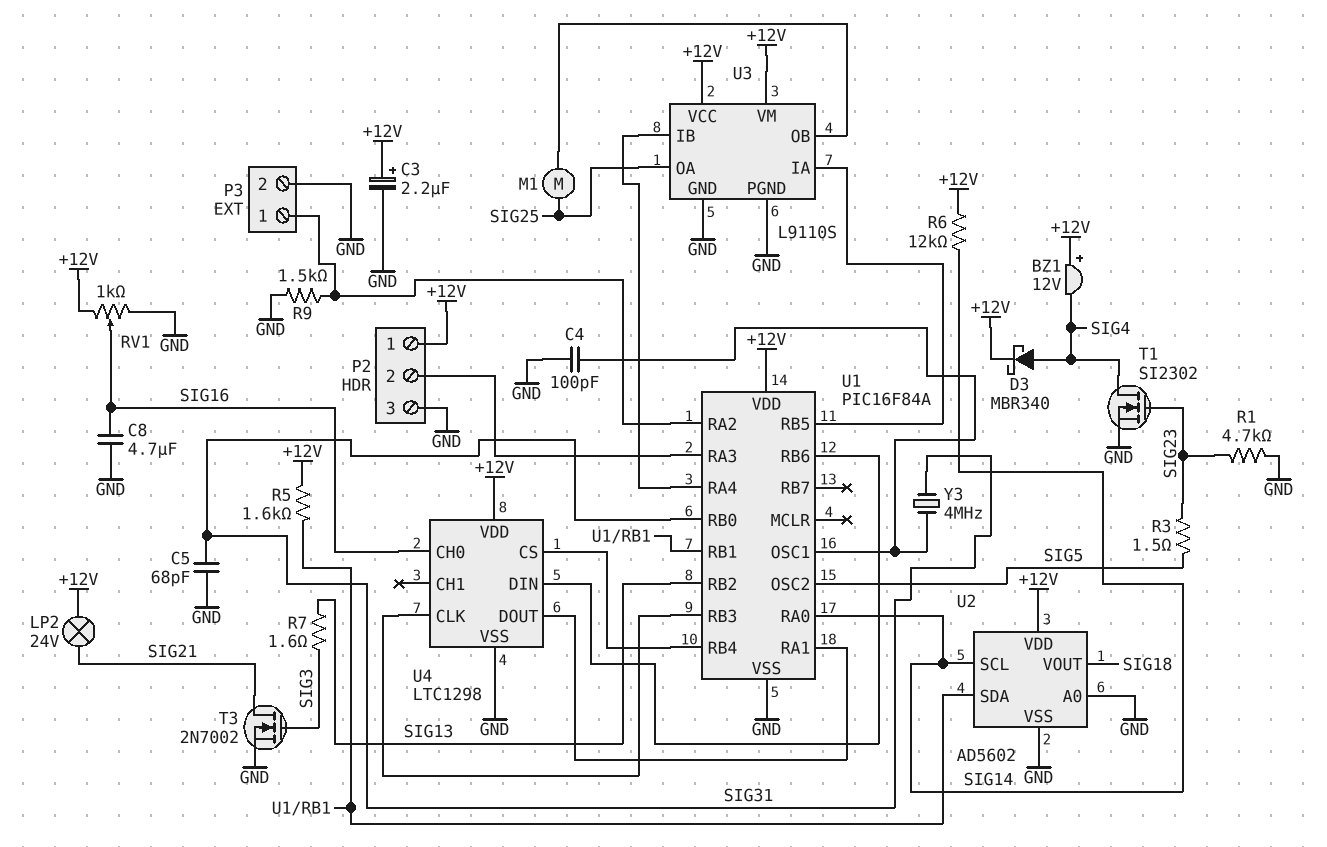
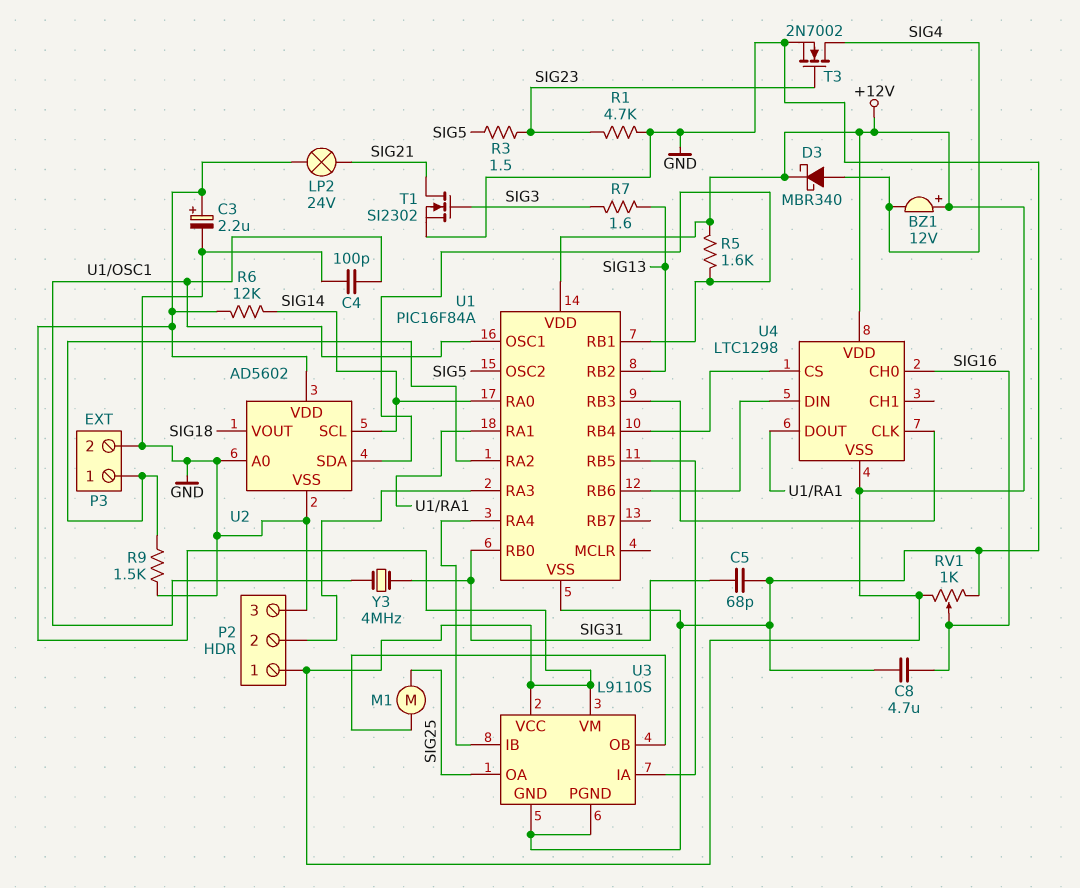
T1: NMOS SI2302 (G SIG23, D SIG4, S GND) -> NMOS SI2302 (G SIG3, D SIG21, S GND)
T3: NMOS 2N7002 (G SIG3, D SIG21, S GND) -> NMOS 2N7002 (G SIG23, D SIG4, S GND)
U4 pin VSS: GND -> +12V

